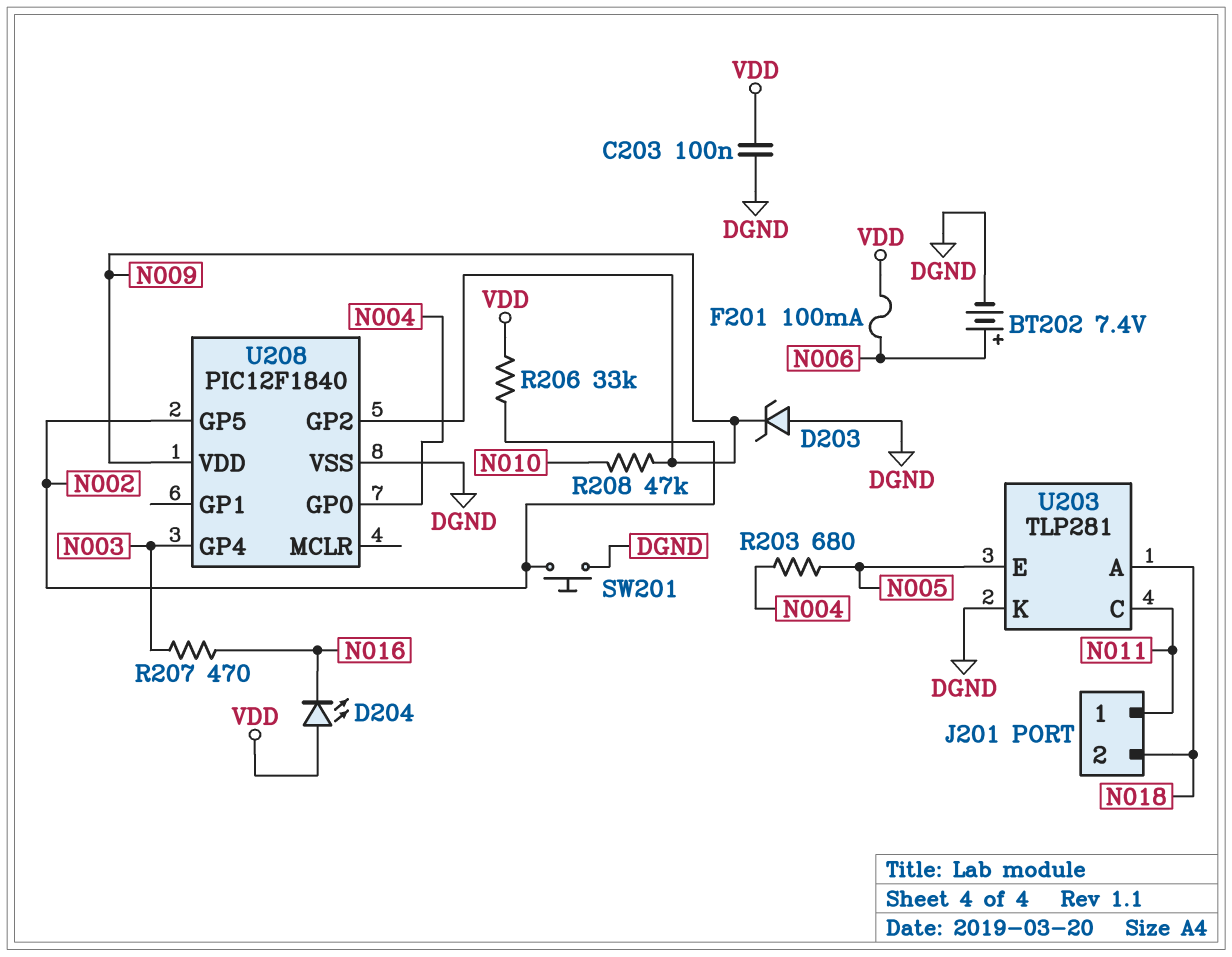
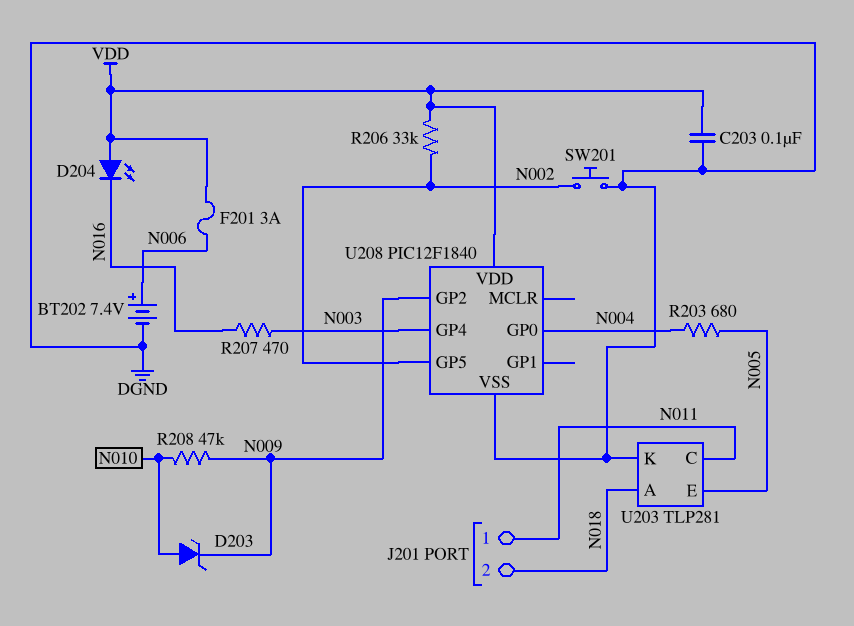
D203: zener (A DGND, K N009) -> zener (A N010, K N009)
F201: 100mA (N006, VDD) -> 3A (N006, VDD)
U208 pin VDD: N009 -> VDD

